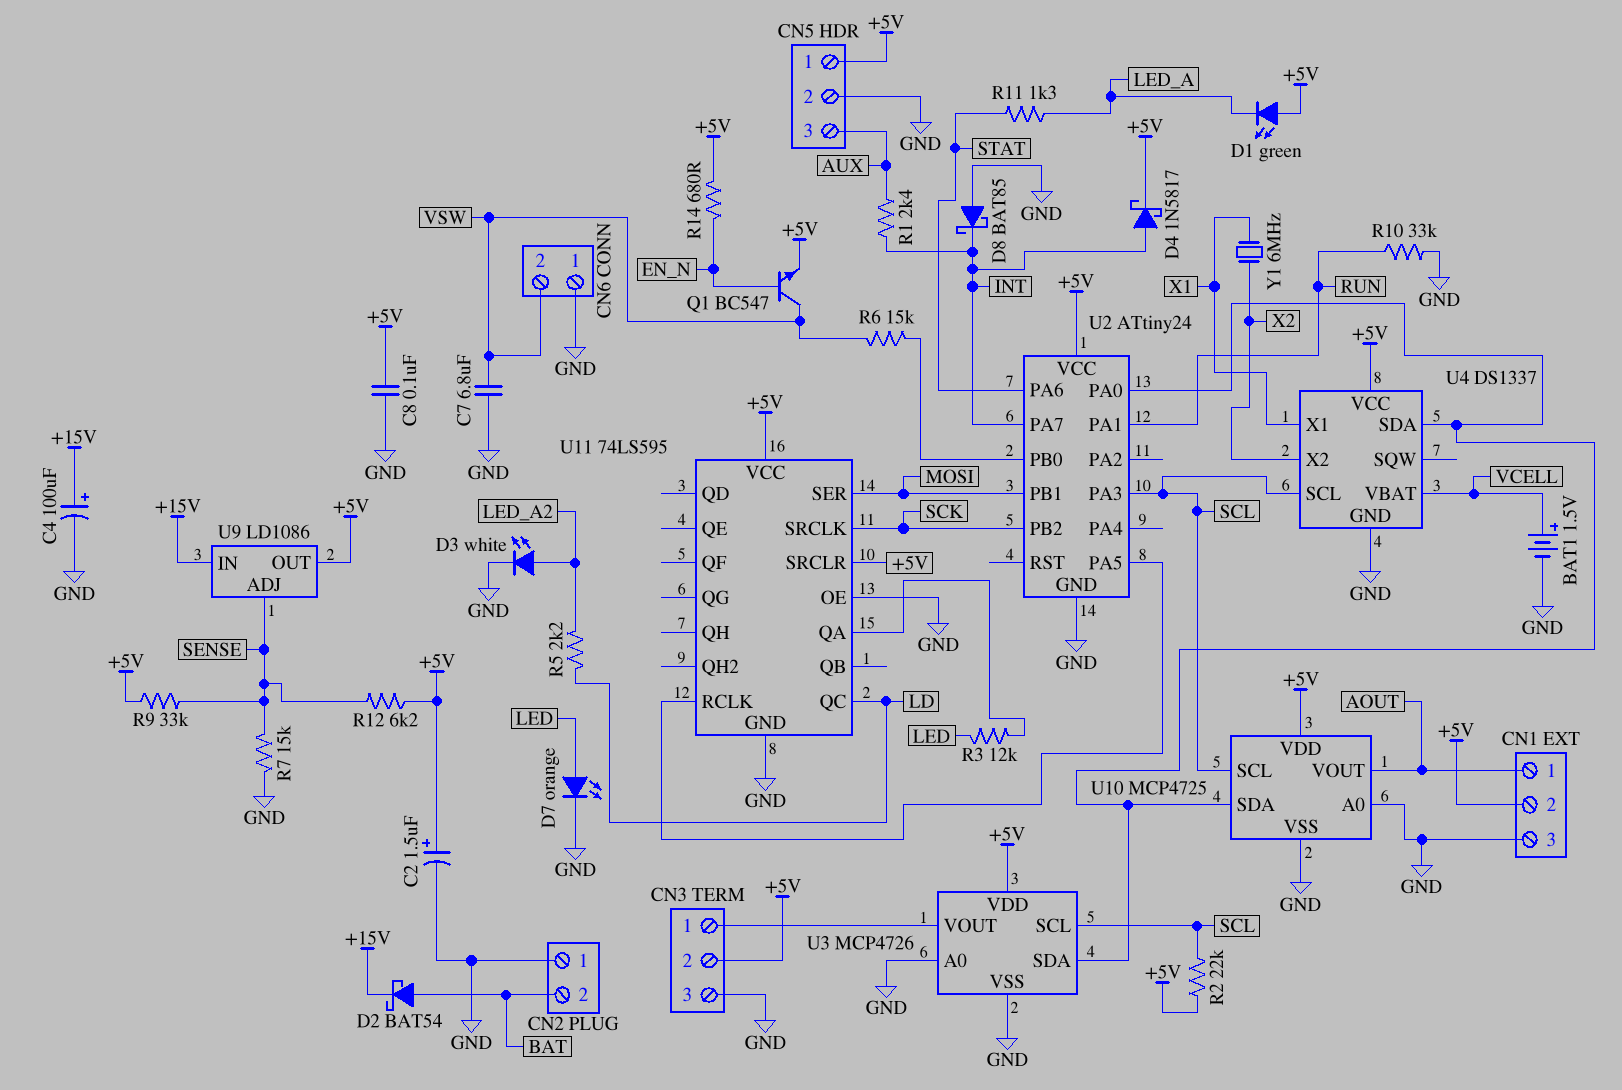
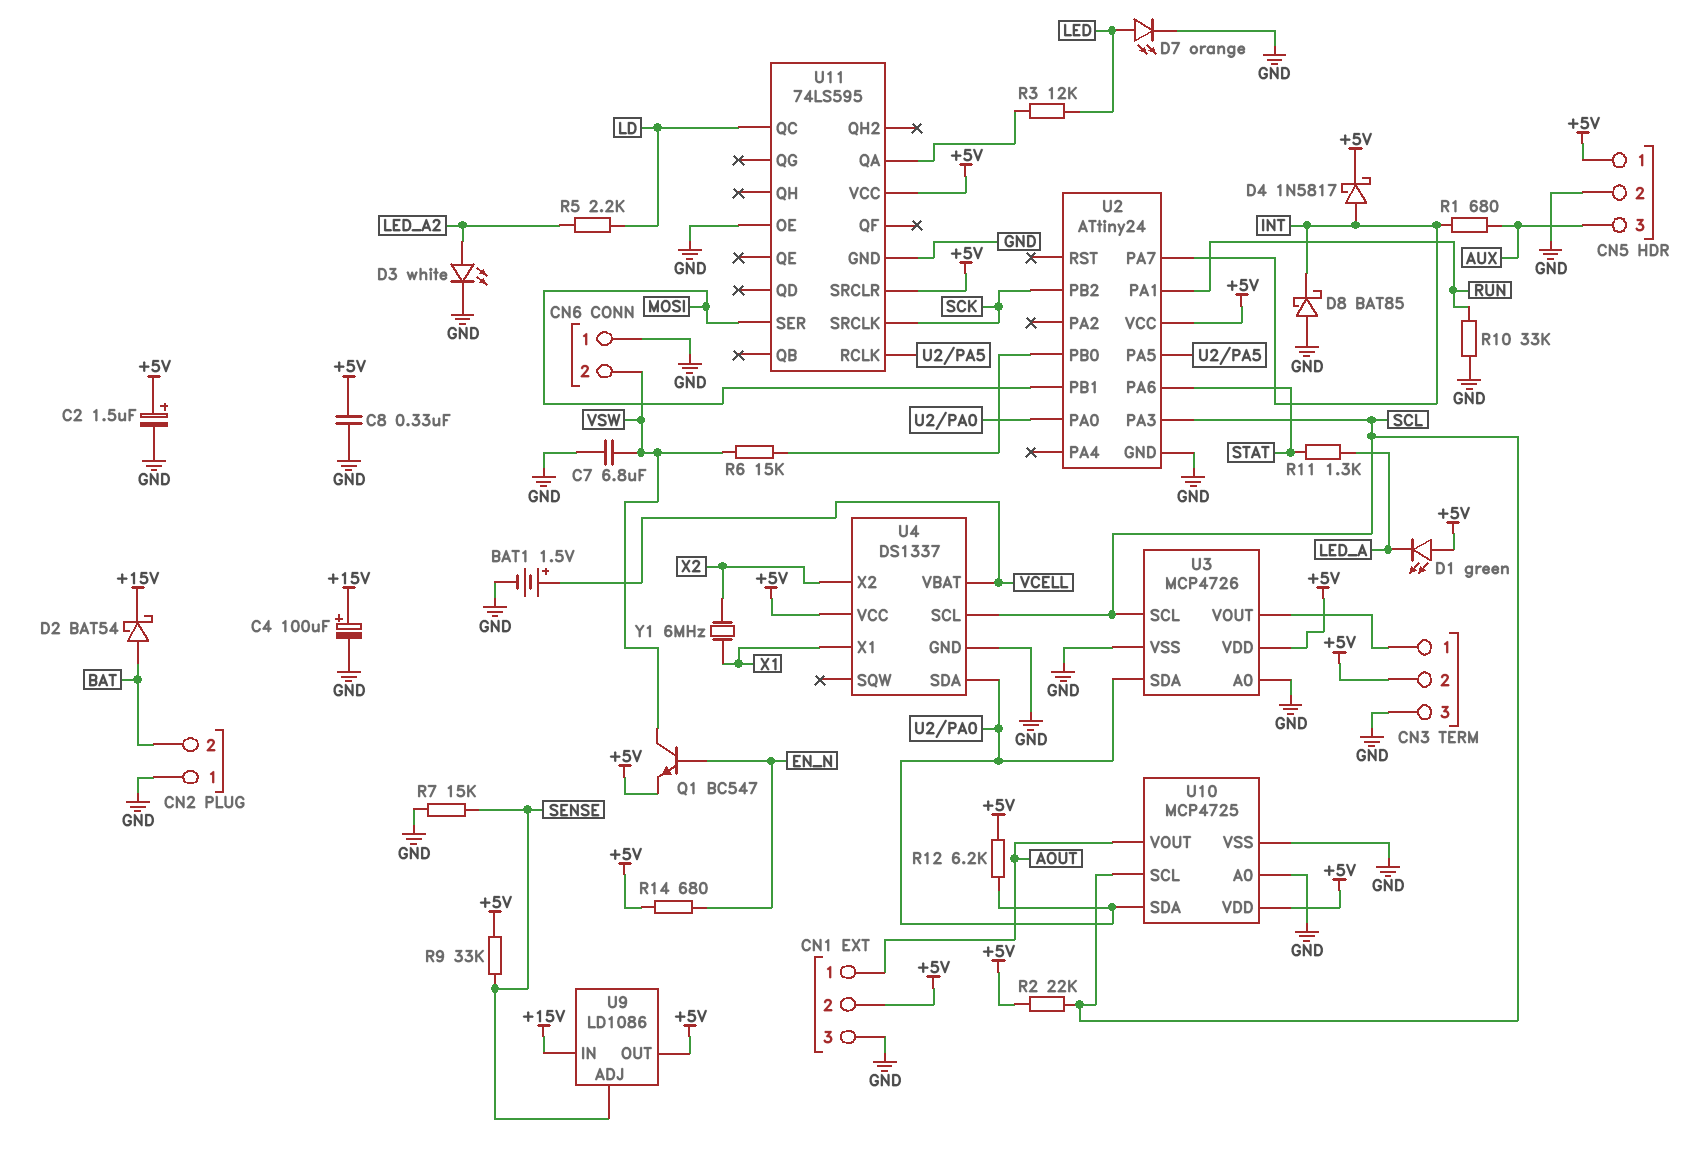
C8: 100nF (+5V, GND) -> 330nF (+5V, GND)
R1: 2.4k (AUX, INT) -> 680 (AUX, INT)
R12: 6.2k (+5V, SENSE) -> 6.2k (+5V, U2/PA0)

